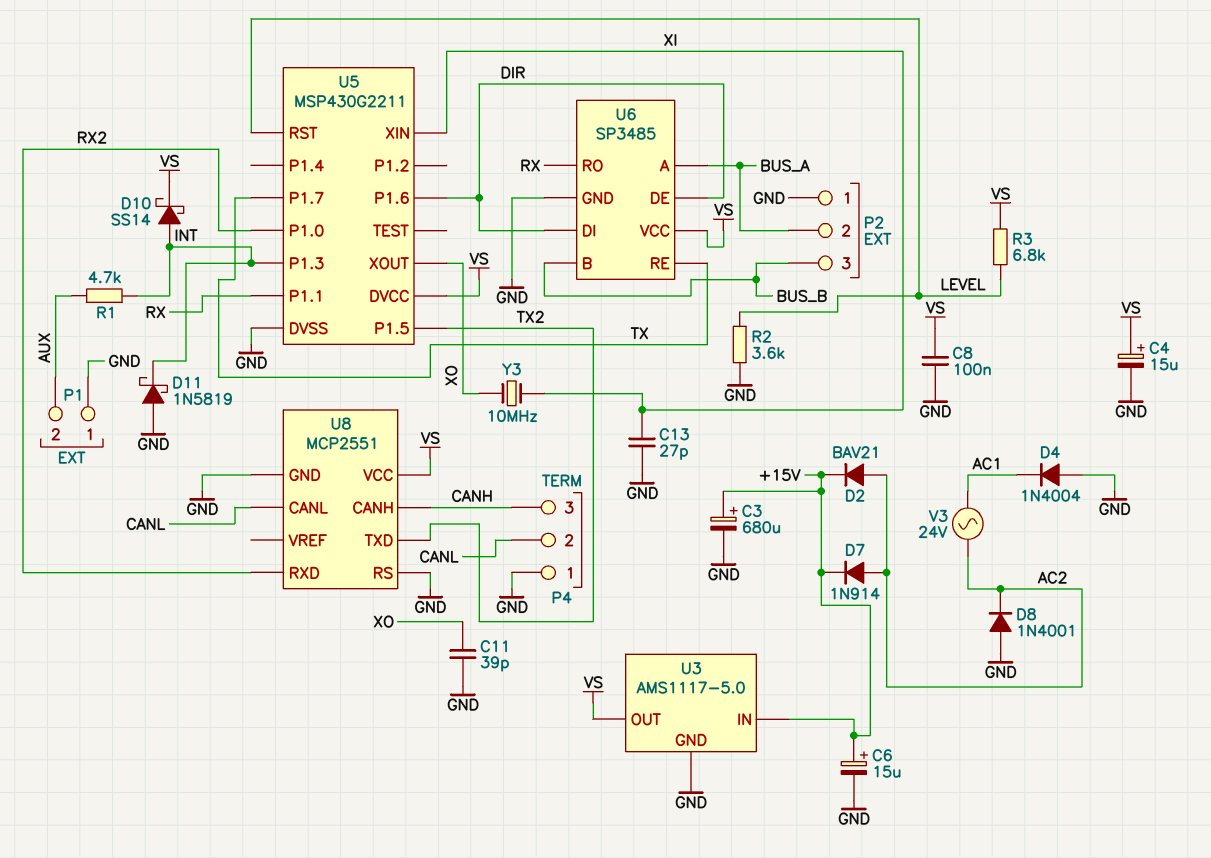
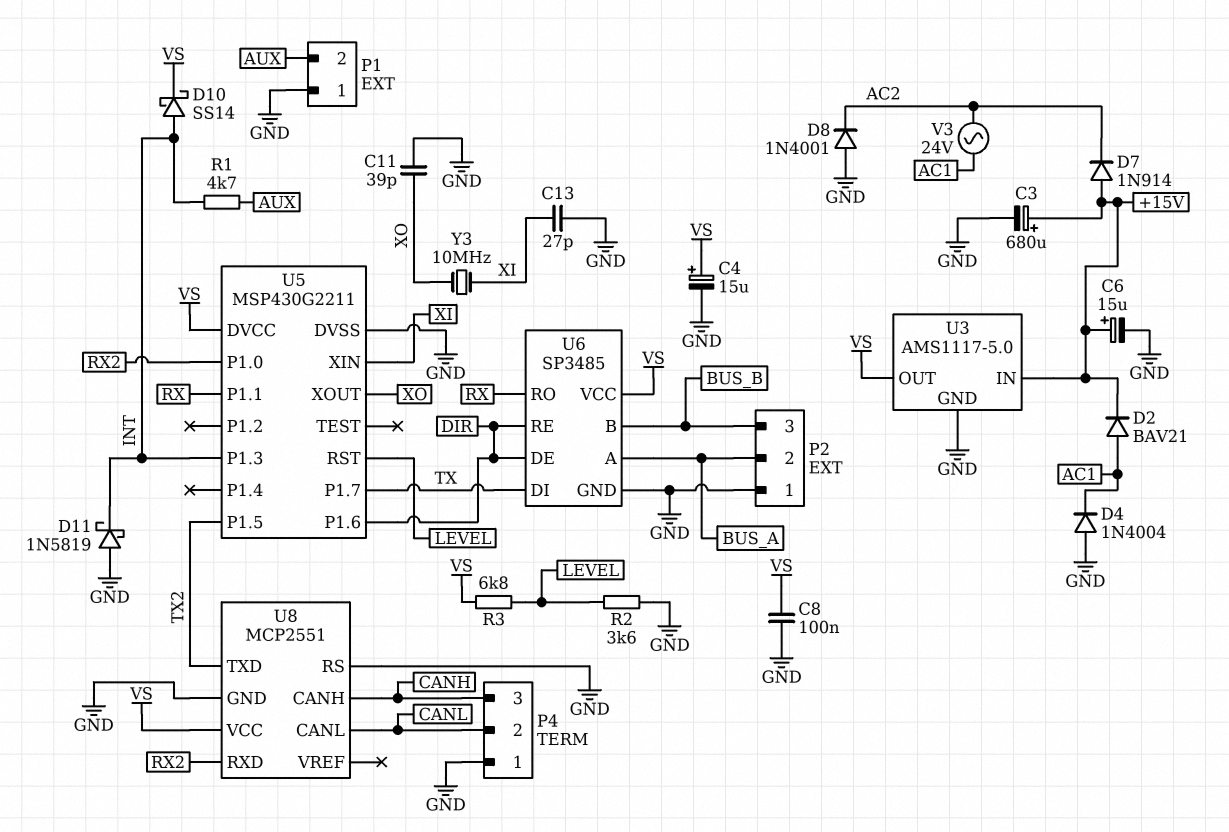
D2: diode BAV21 (A AC2, K +15V) -> diode BAV21 (A AC1, K +15V)
D7: diode 1N914 (A AC2, K +15V) -> diode 1N914 (A +15V, K AC2)
U6 pin DI: DIR -> TX
U6 pin RE: TX -> DIR

